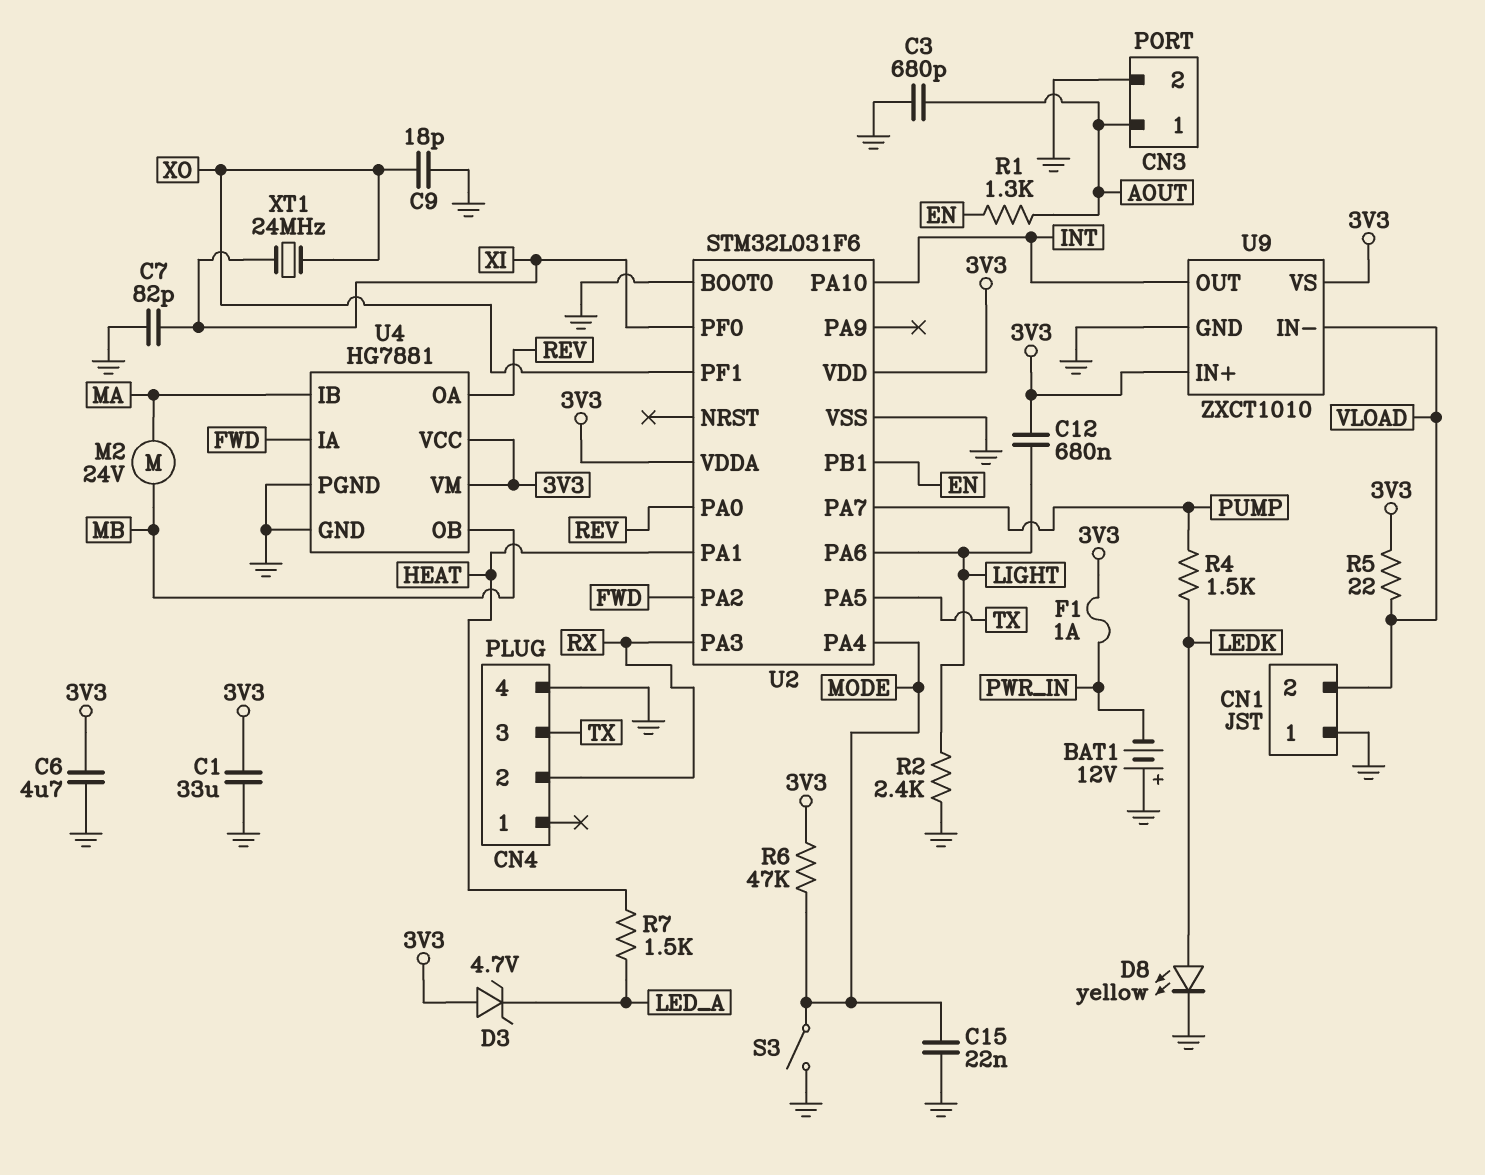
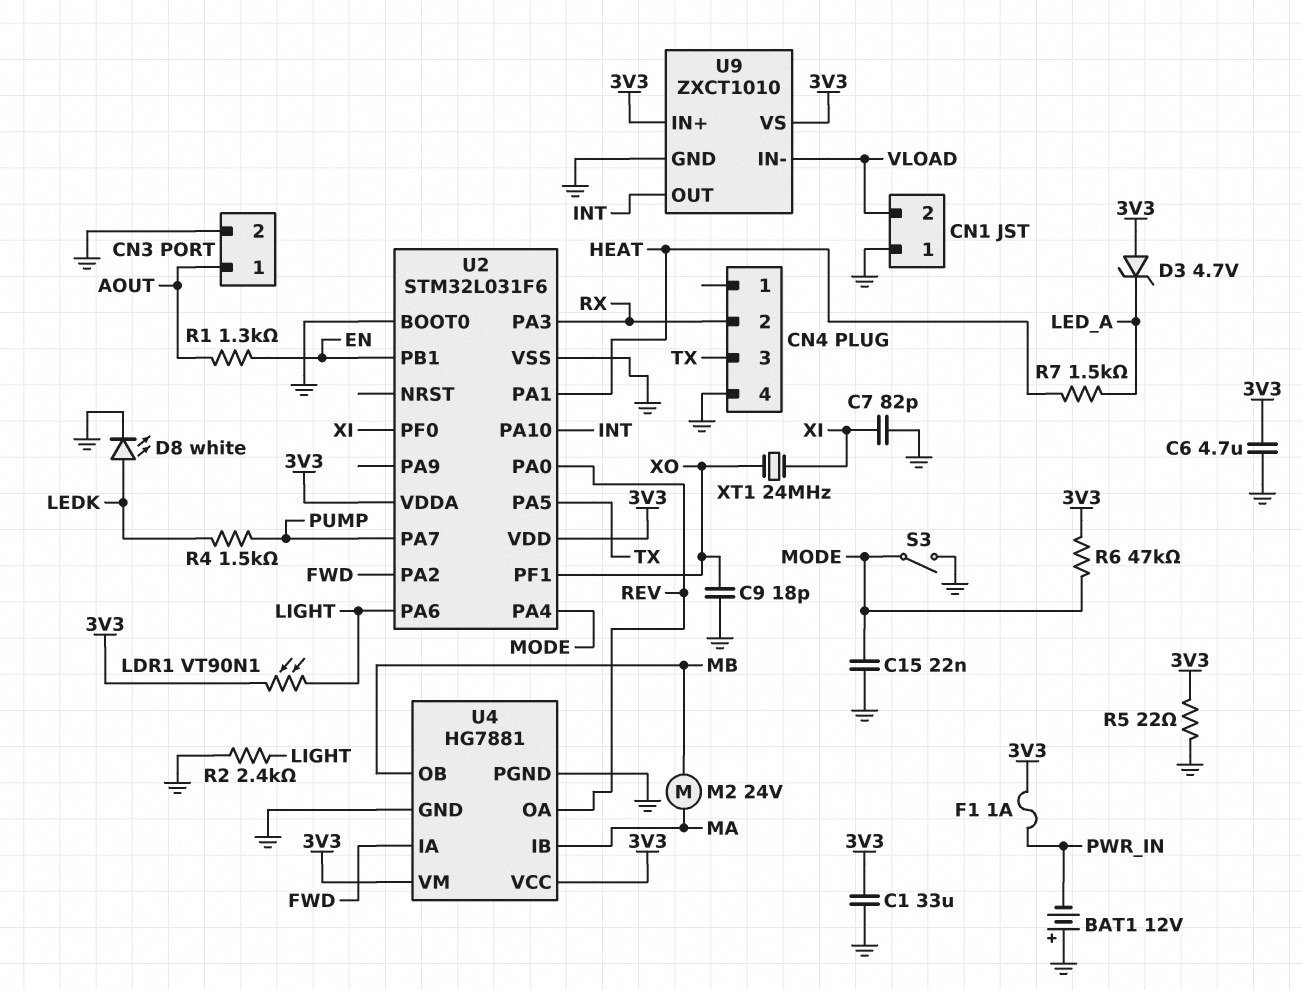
C3: 680pF (AOUT, GND) -> none
C12: 680nF (3V3, LIGHT) -> none
D8: LED yellow (A LEDK, K GND) -> LED white (A LEDK, K GND)
LDR1: none -> VT90N1 (3V3, LIGHT)
R5: 22 (3V3, VLOAD) -> 22 (3V3, GND)

